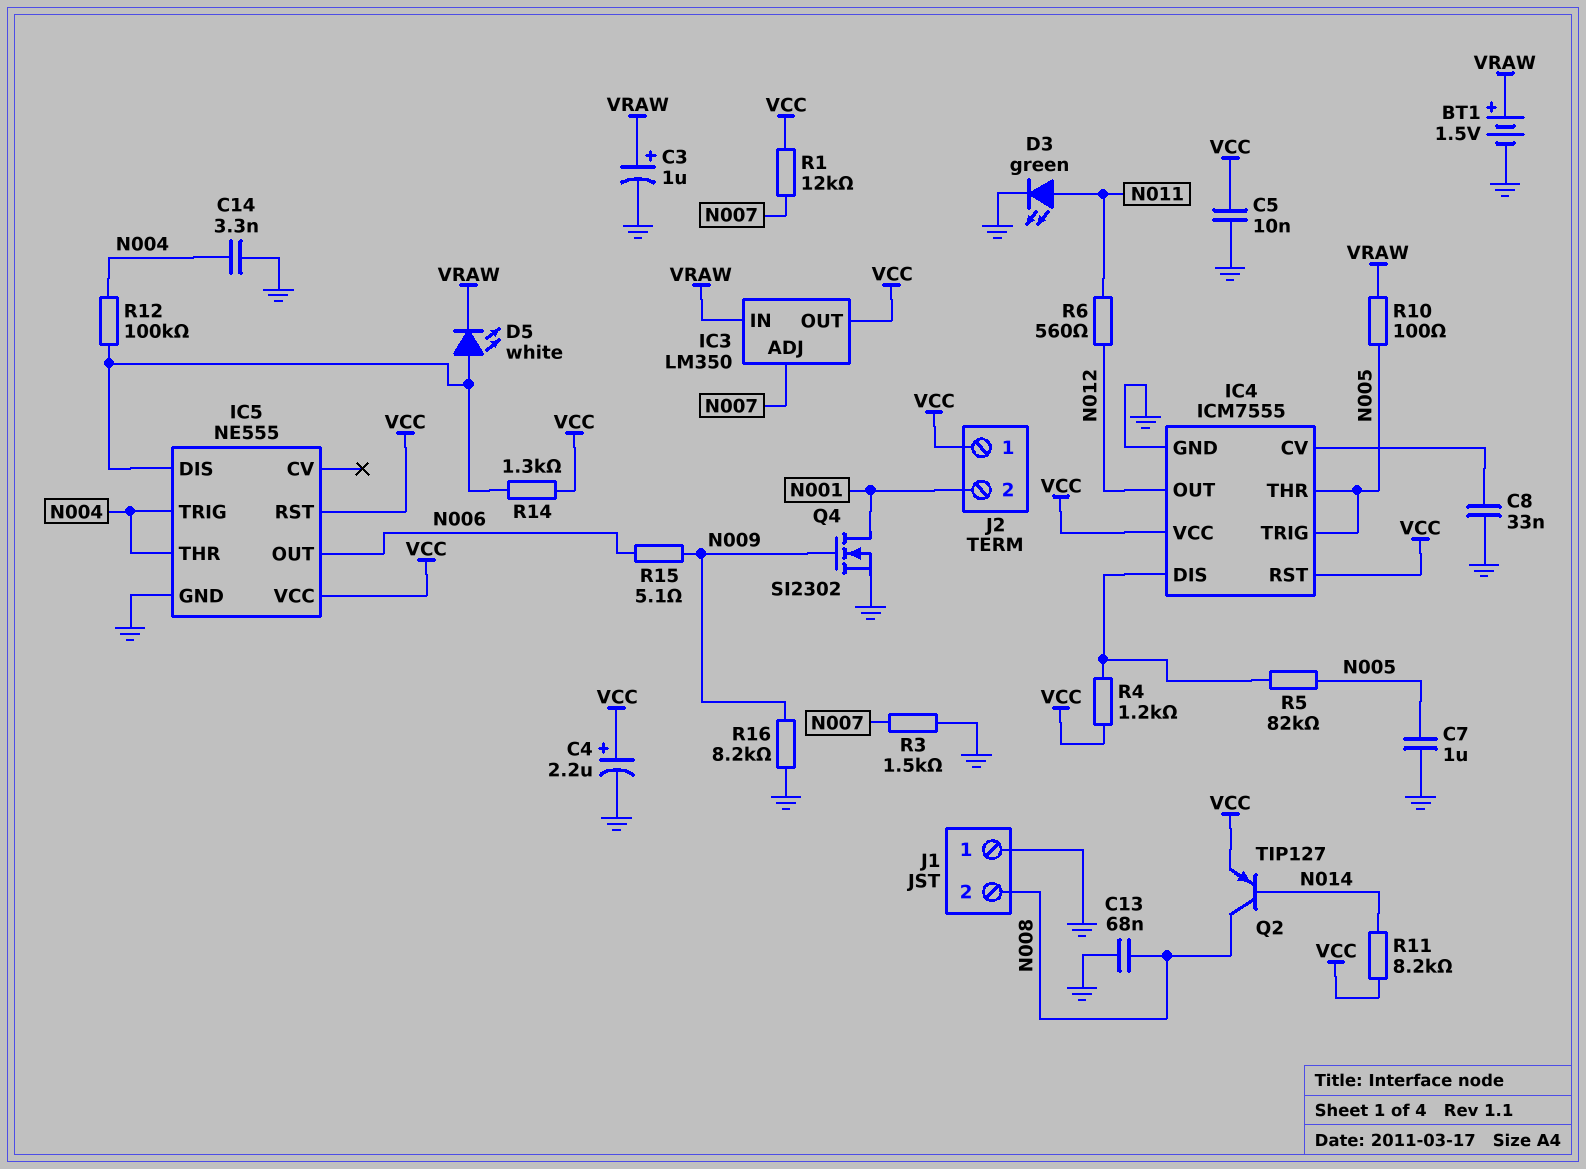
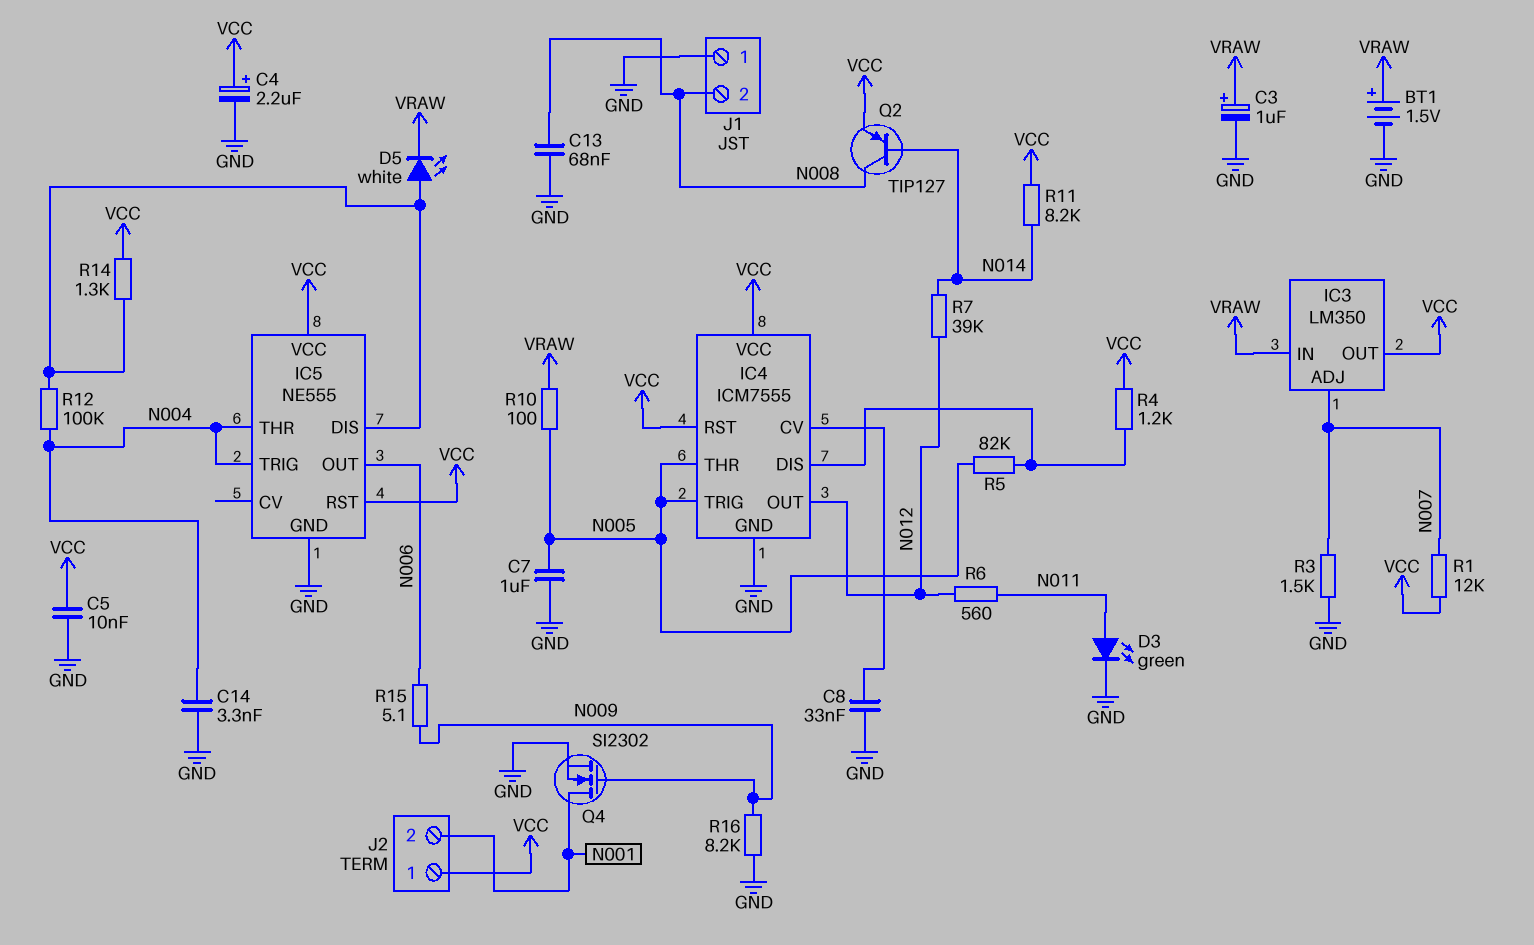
R7: none -> 39k (N012, N014)

